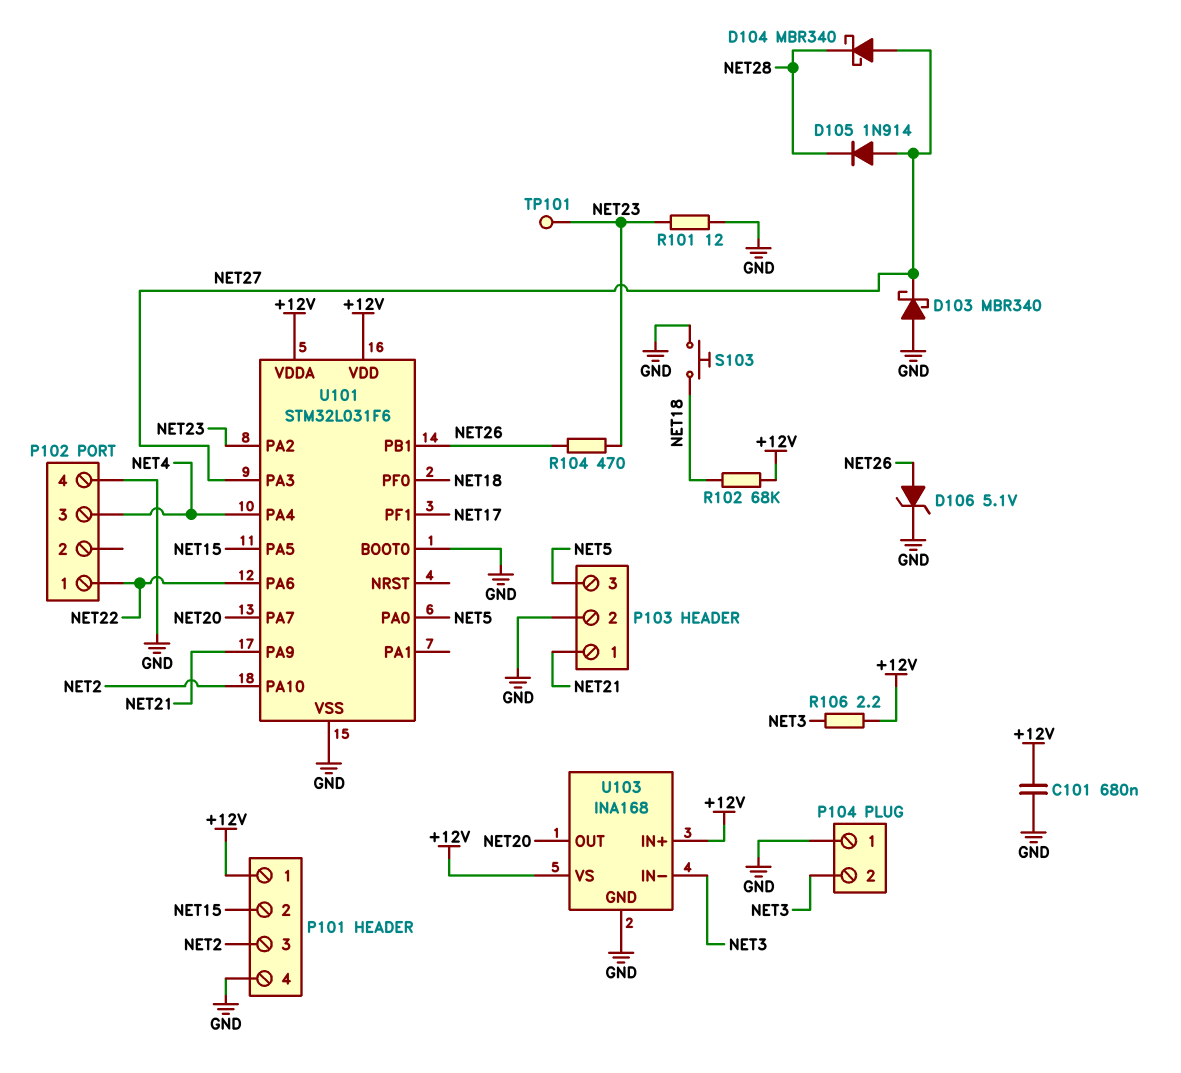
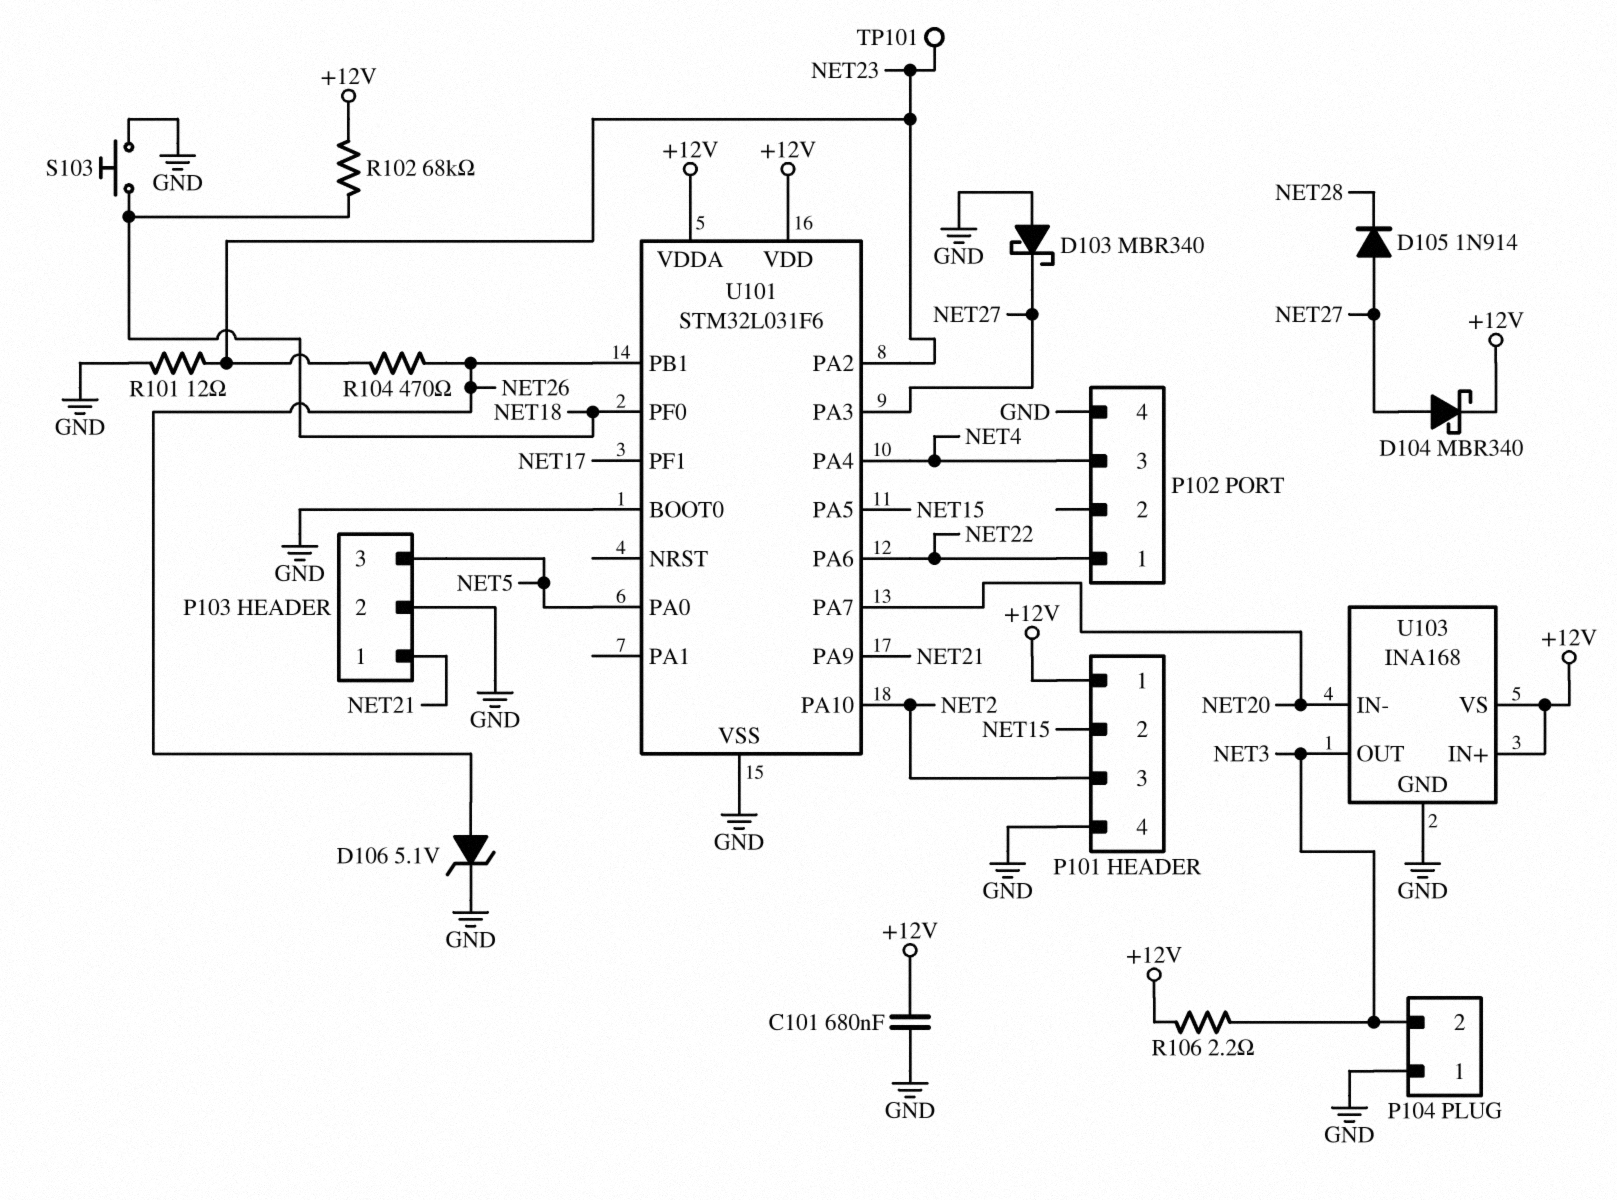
D104: schottky MBR340 (A NET27, K NET28) -> schottky MBR340 (A NET27, K +12V)
U103 pin IN-: NET3 -> NET20
U103 pin OUT: NET20 -> NET3

